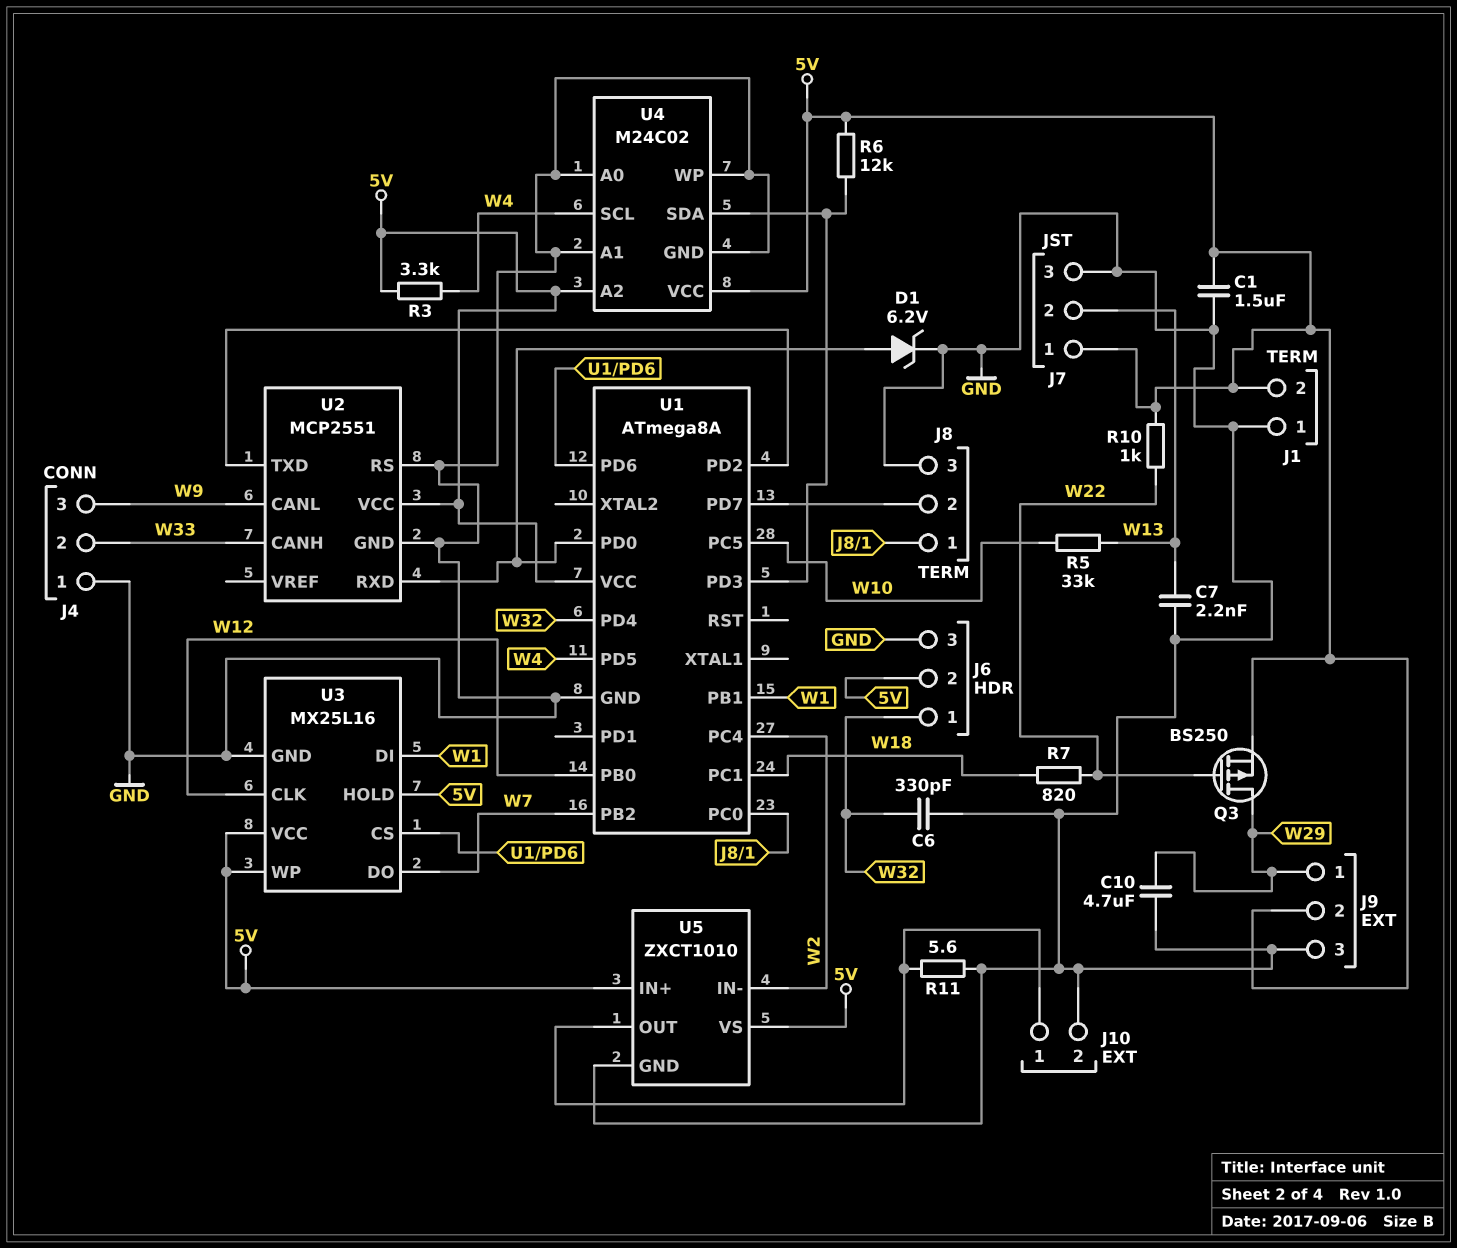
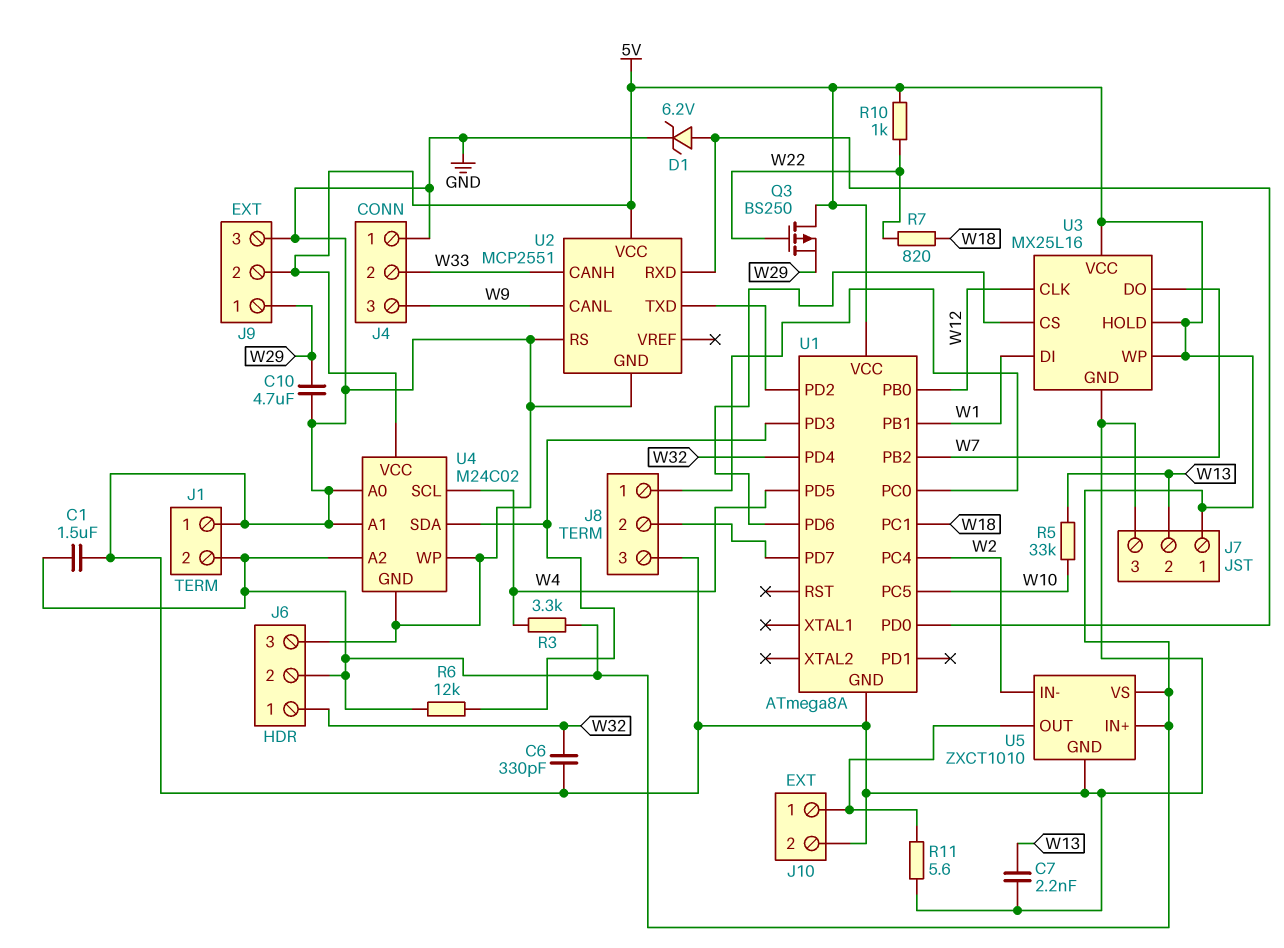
Q3: PMOS BS250 (G W22, D W29, S 5V) -> PMOS BS250 (G W22, D 5V, S W29)

